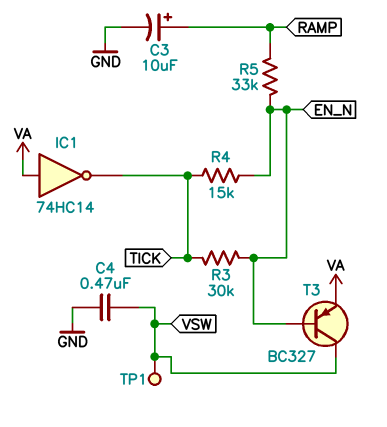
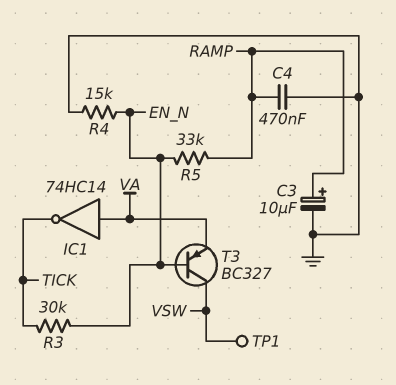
C4: 470nF (GND, VSW) -> 470nF (GND, RAMP)
R4: 15k (EN_N, TICK) -> 15k (EN_N, GND)

